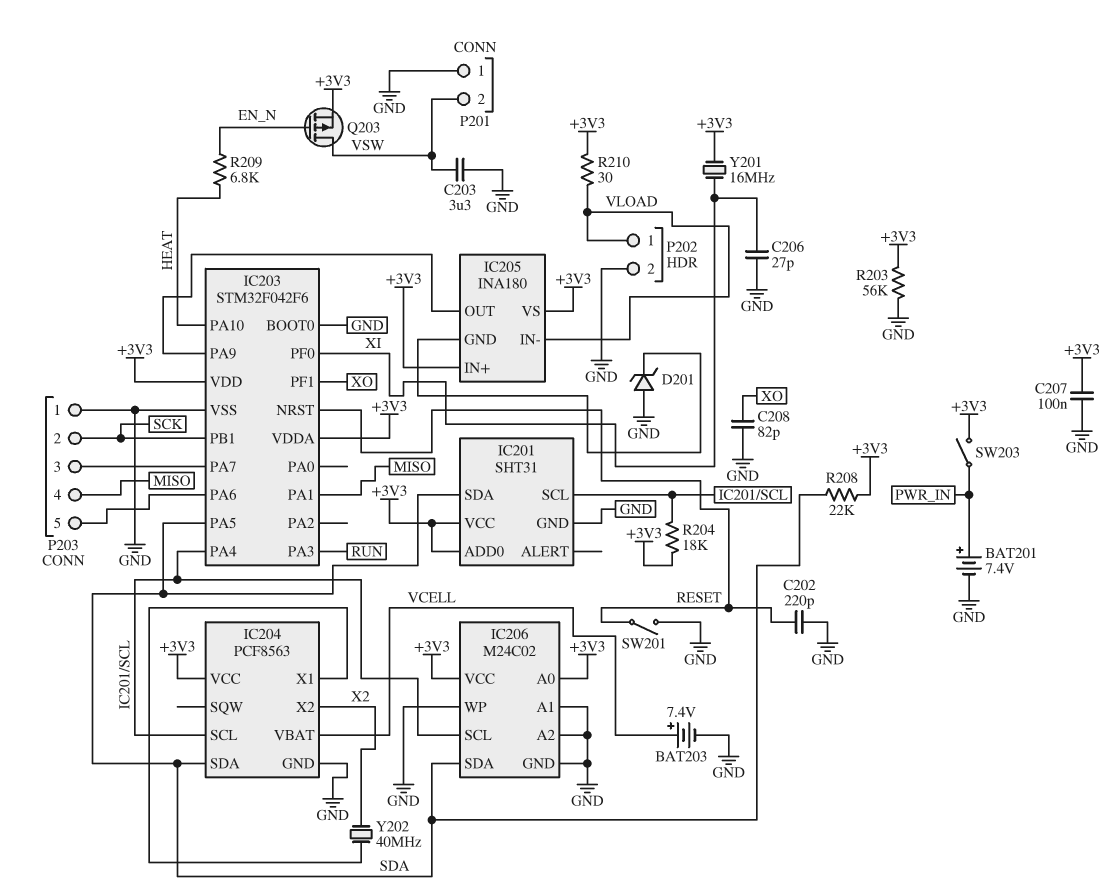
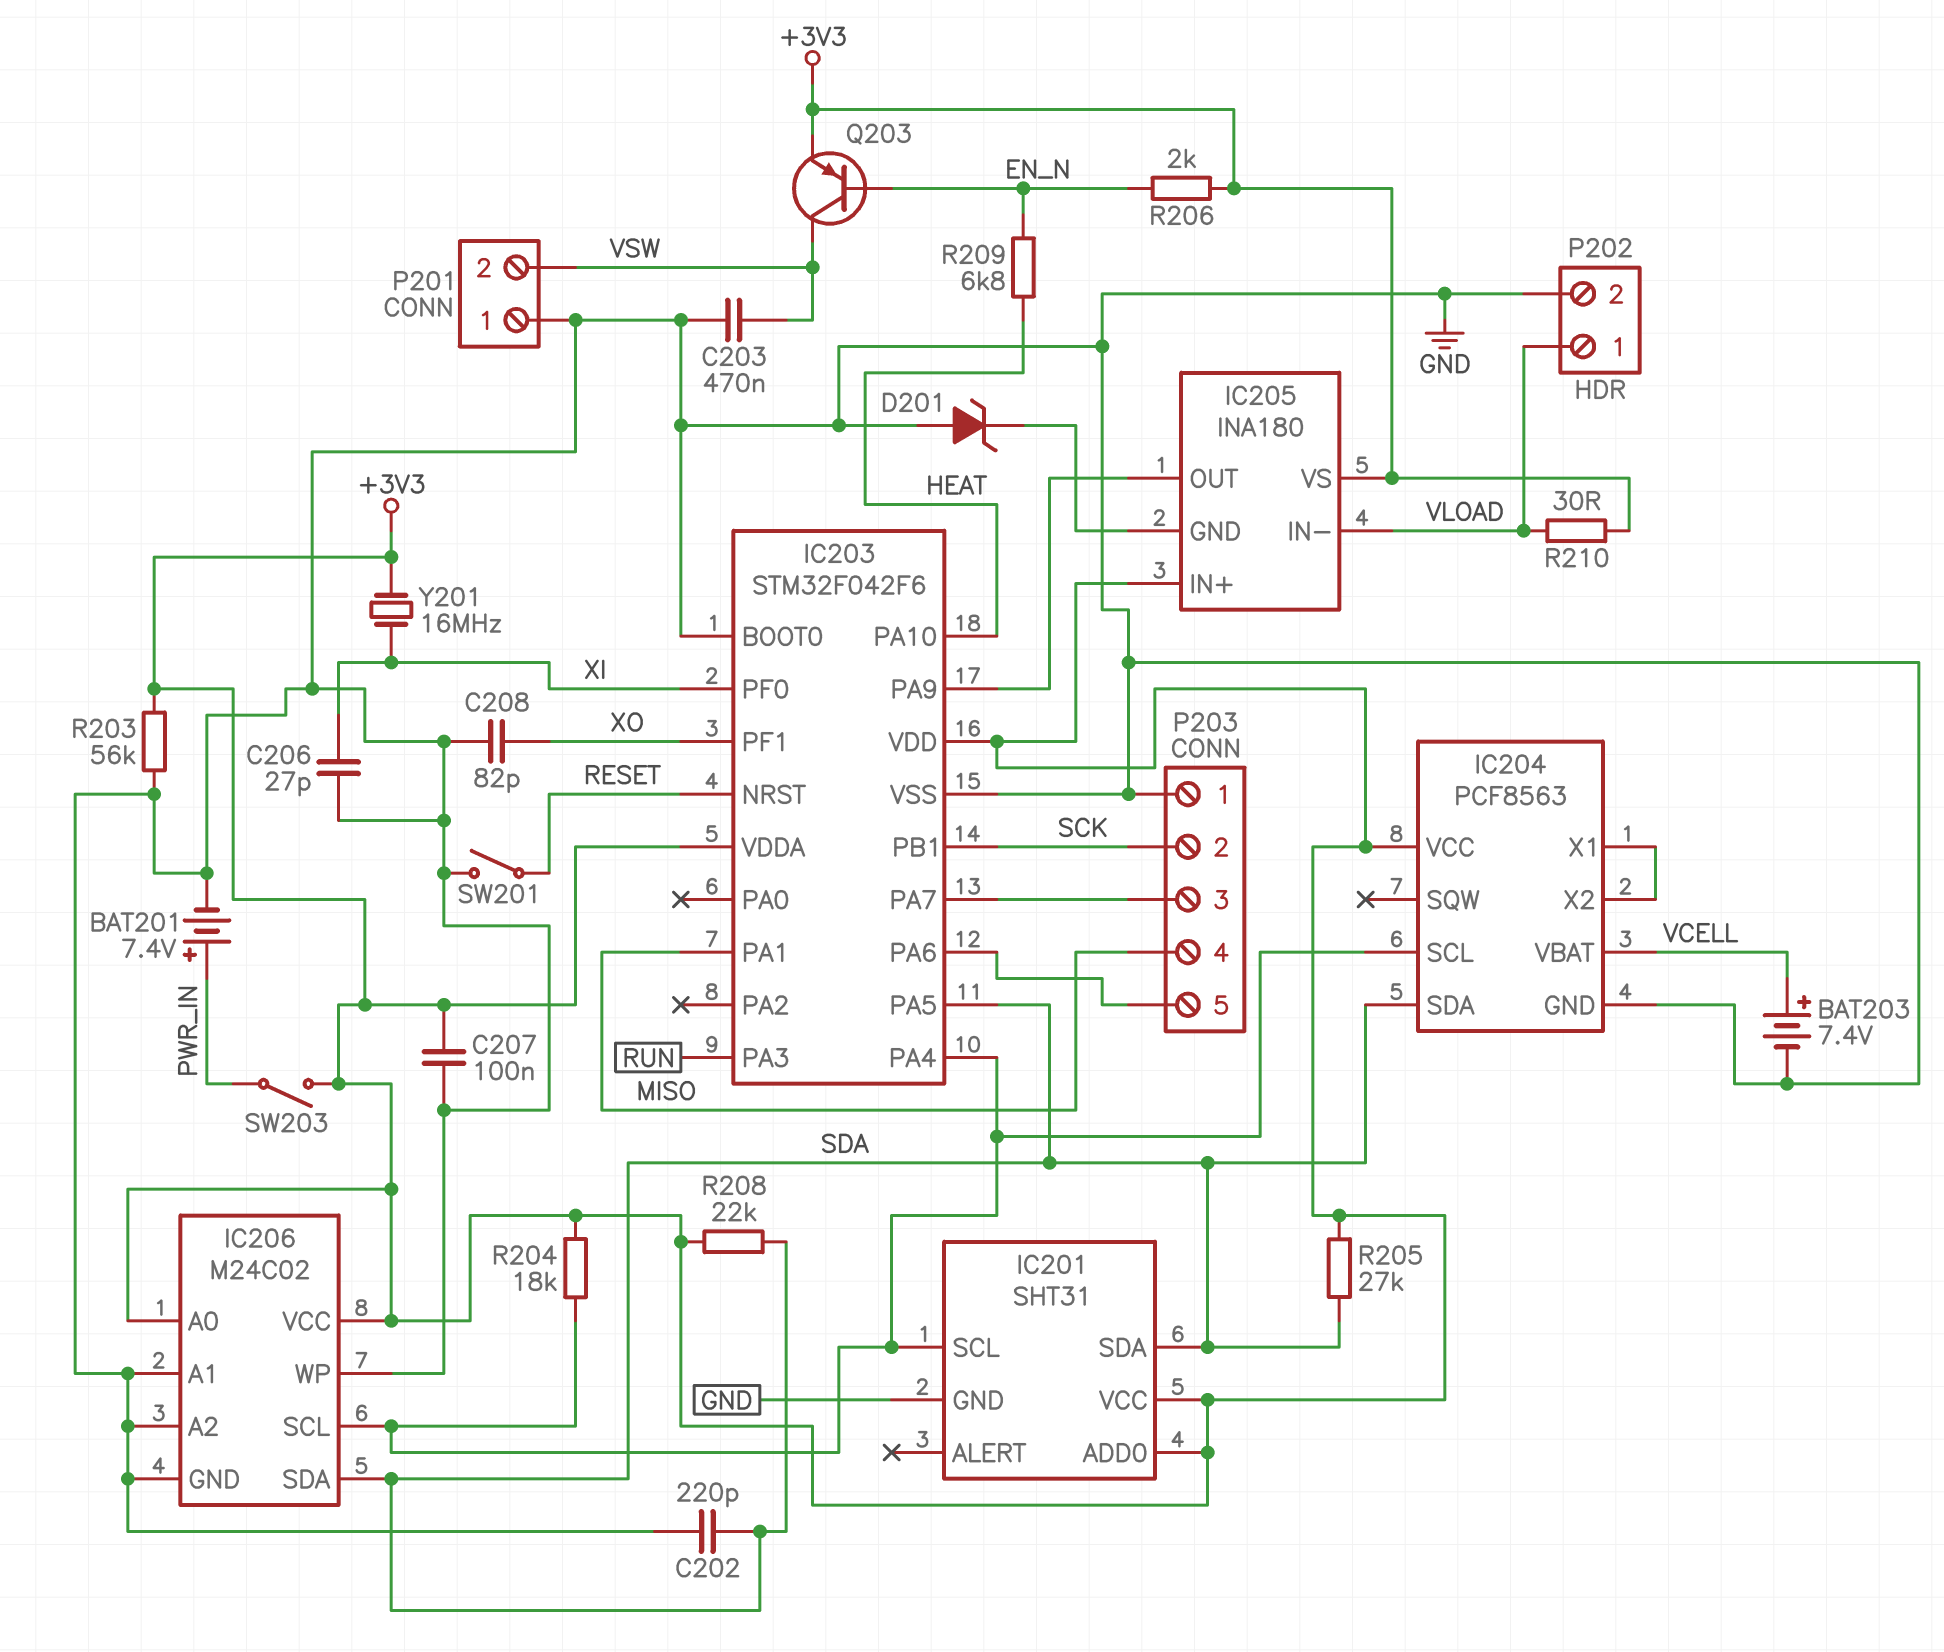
C202: 220pF (GND, RESET) -> 220pF (GND, SDA)
C203: 3.3uF (GND, VSW) -> 470nF (GND, VSW)
IC204 pin X2: X2 -> IC204/X1
Q203: PMOS (G EN_N, D VSW, S +3V3) -> PNP (B EN_N, C VSW, E +3V3)
R205: none -> 27k (+3V3, SDA)
R206: none -> 2k (+3V3, EN_N)
Y202: 40MHz (IC204/X1, X2) -> none

